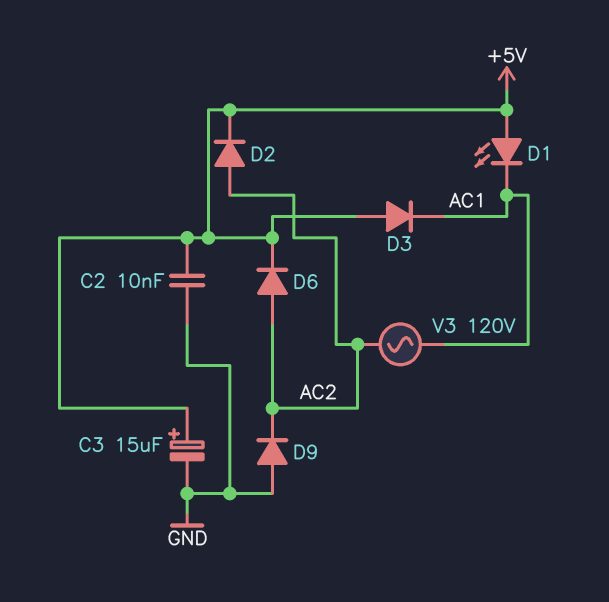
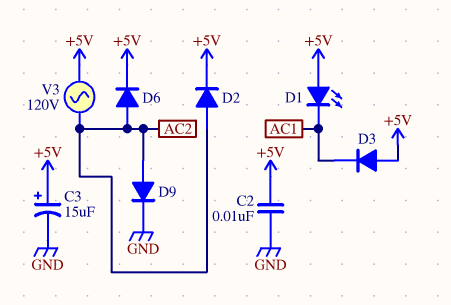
D9: diode (A GND, K AC2) -> diode (A AC2, K GND)
V3: AC 120V (AC1, AC2) -> AC 120V (+5V, AC2)

